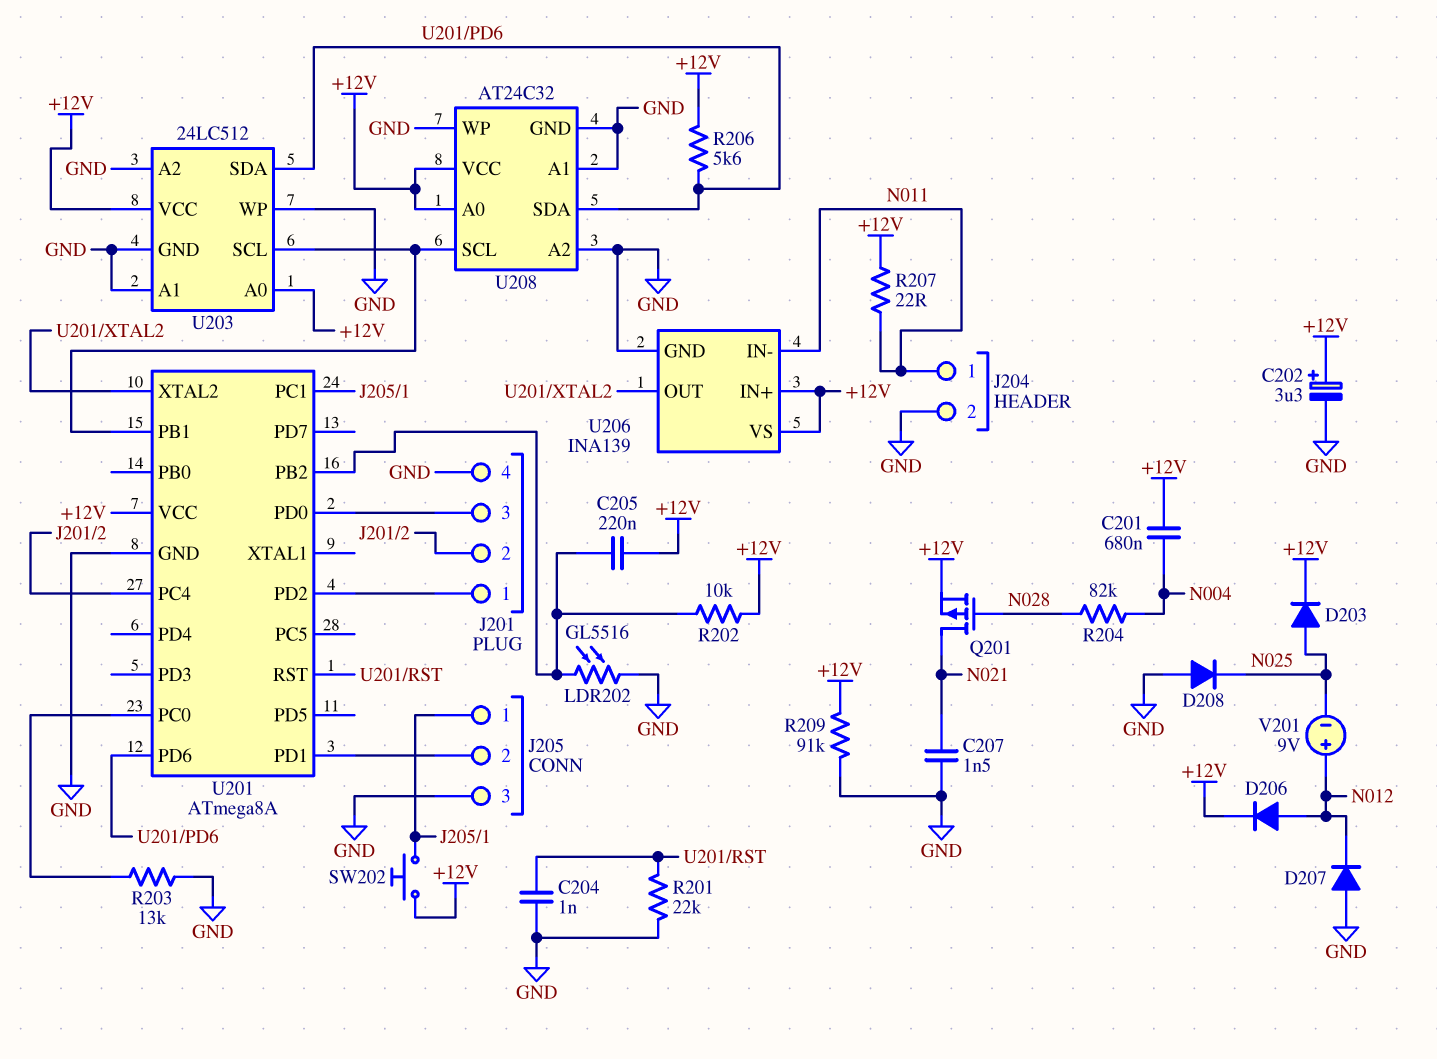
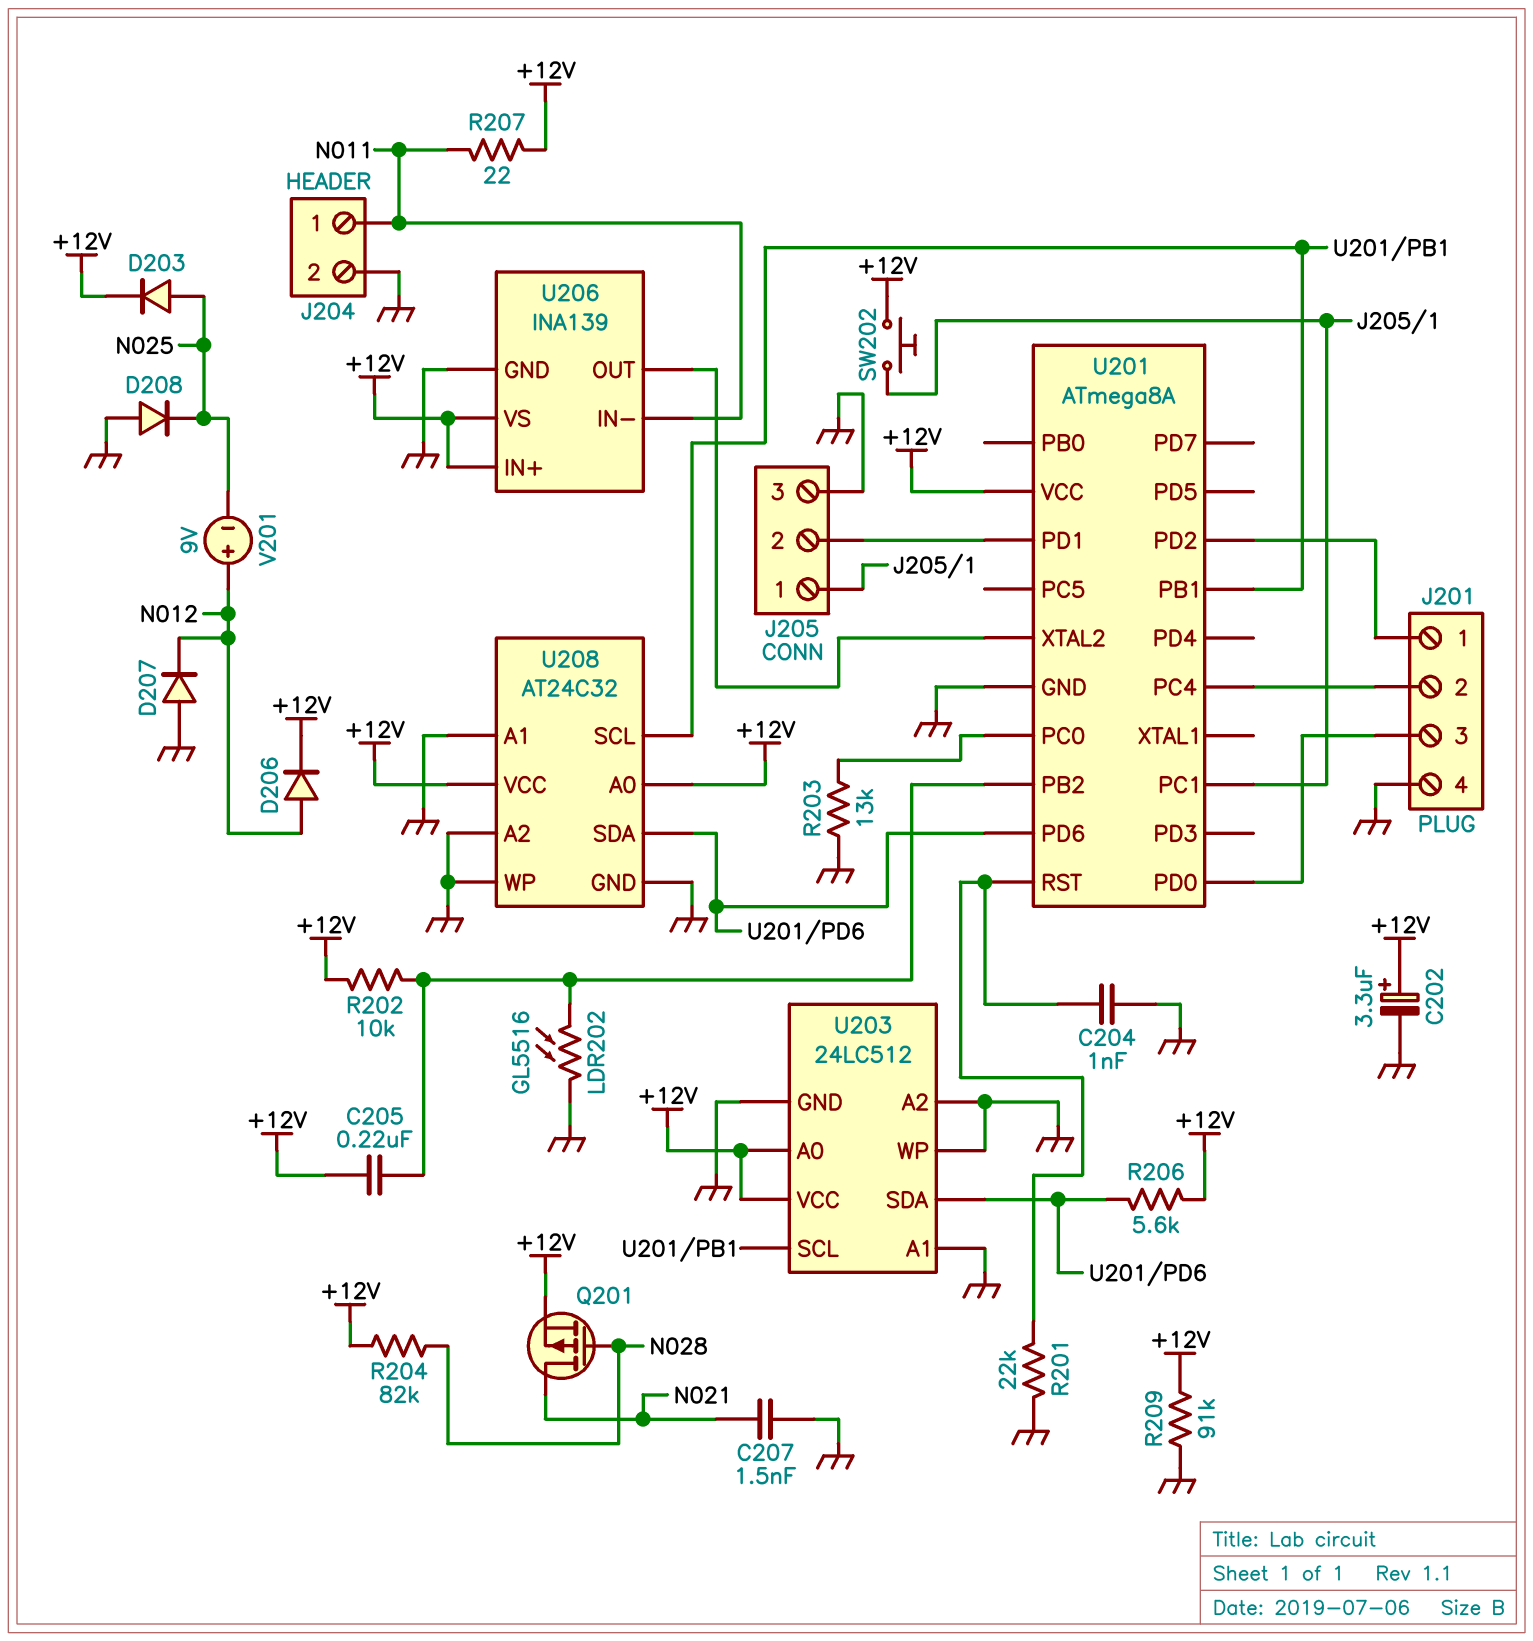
C201: 680nF (+12V, N004) -> none
R204: 82k (N004, N028) -> 82k (+12V, N028)

